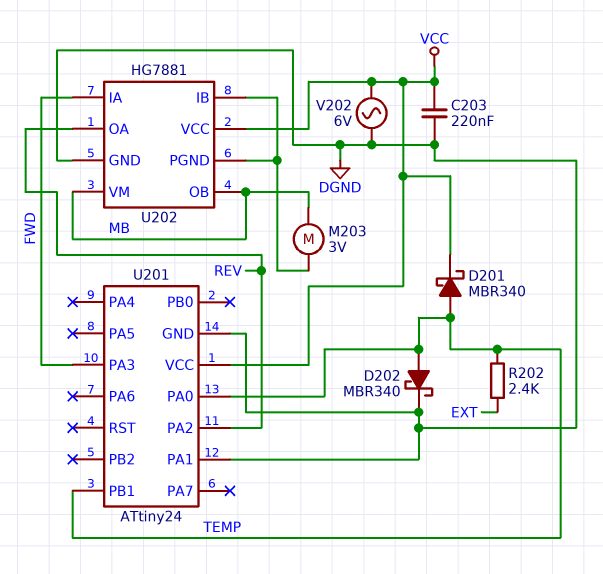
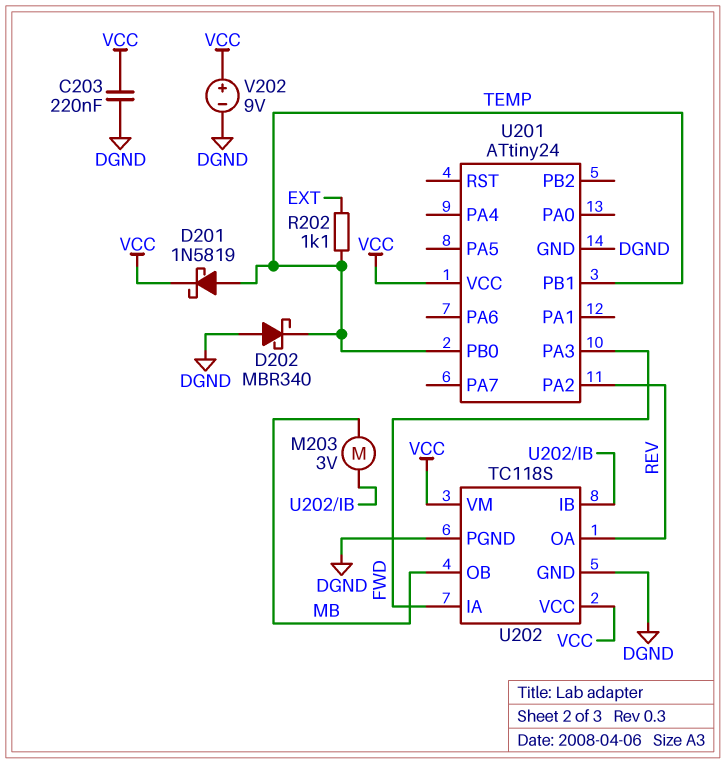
D201: schottky MBR340 (A TEMP, K VCC) -> schottky 1N5819 (A TEMP, K VCC)
D202: schottky MBR340 (A TEMP, K DGND) -> schottky MBR340 (A DGND, K TEMP)
R202: 2.4k (EXT, TEMP) -> 1.1k (EXT, TEMP)
U201 pin PA0: TEMP -> none
U201 pin PA1: DGND -> none
U201 pin PB0: none -> TEMP
U202: HG7881 -> TC118S
U202 pin PGND: U202/IB -> DGND
U202 pin VM: MB -> VCC
V202: AC 6V (DGND, VCC) -> 9V (plus VCC, minus DGND)

